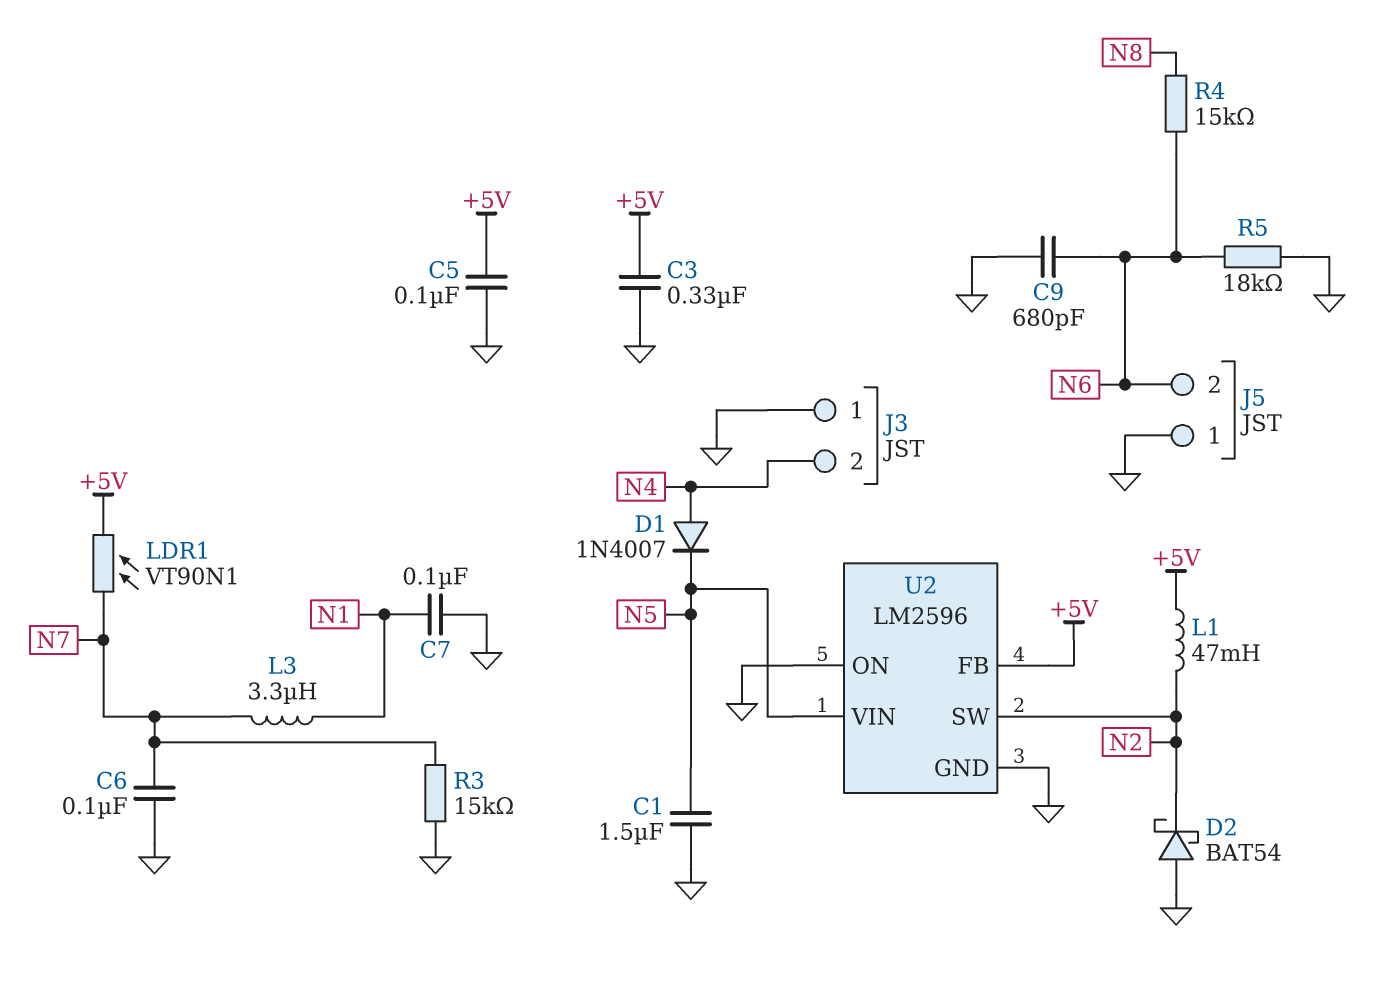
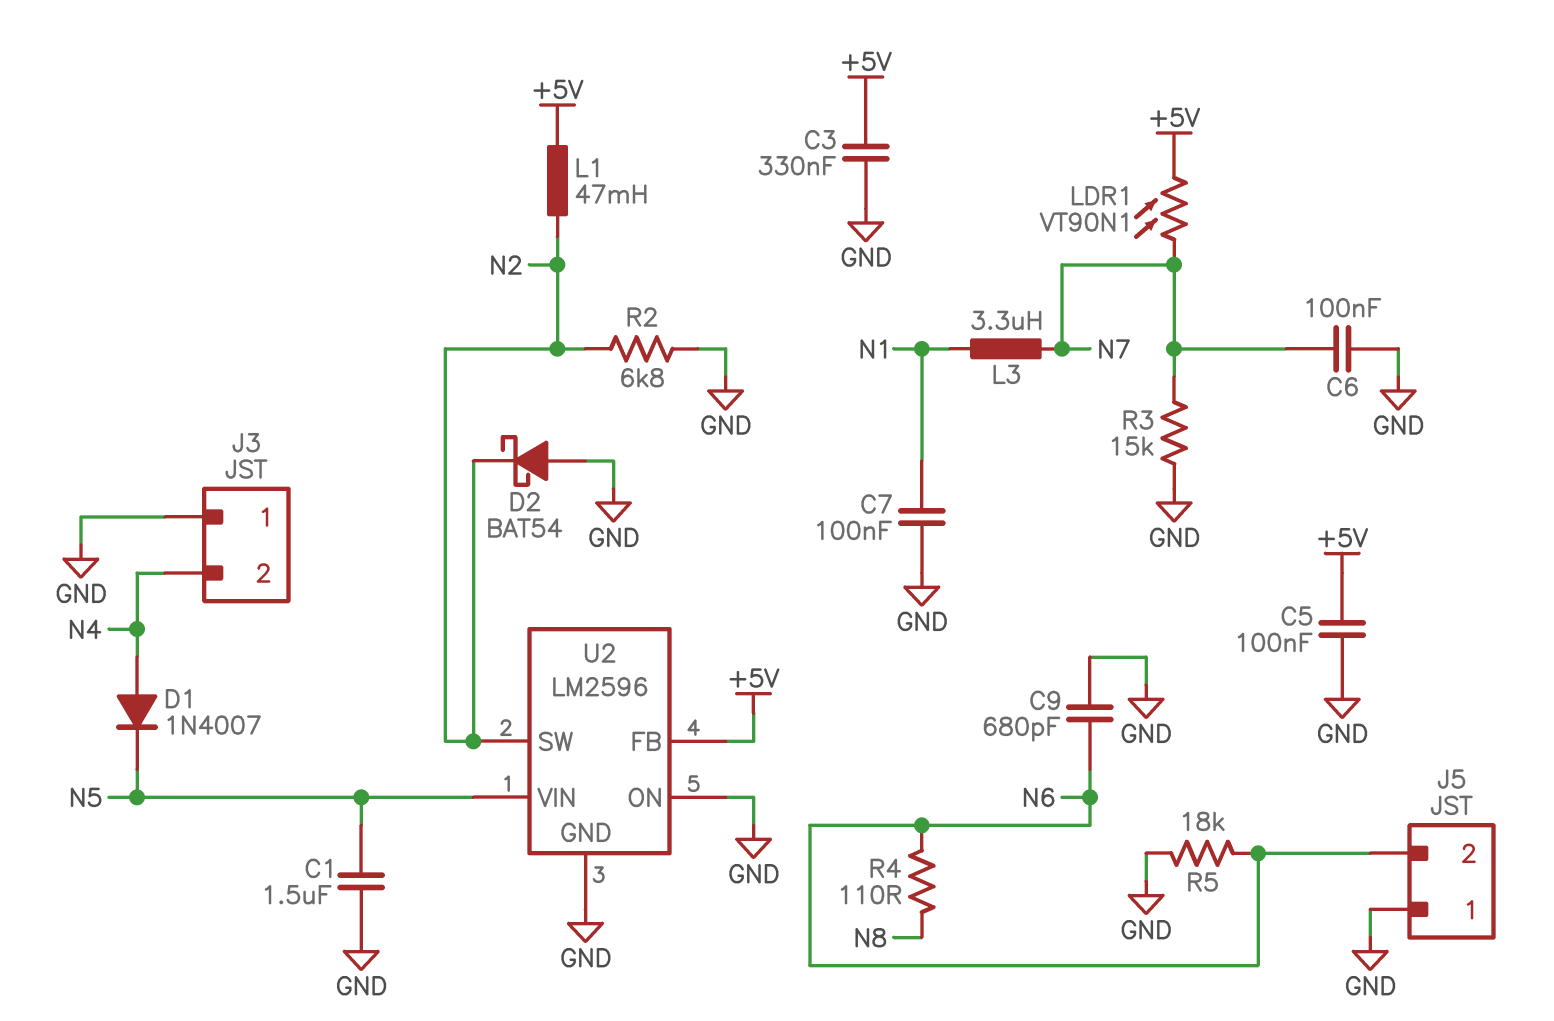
R2: none -> 6.8k (GND, N2)
R4: 15k (N6, N8) -> 110 (N6, N8)

